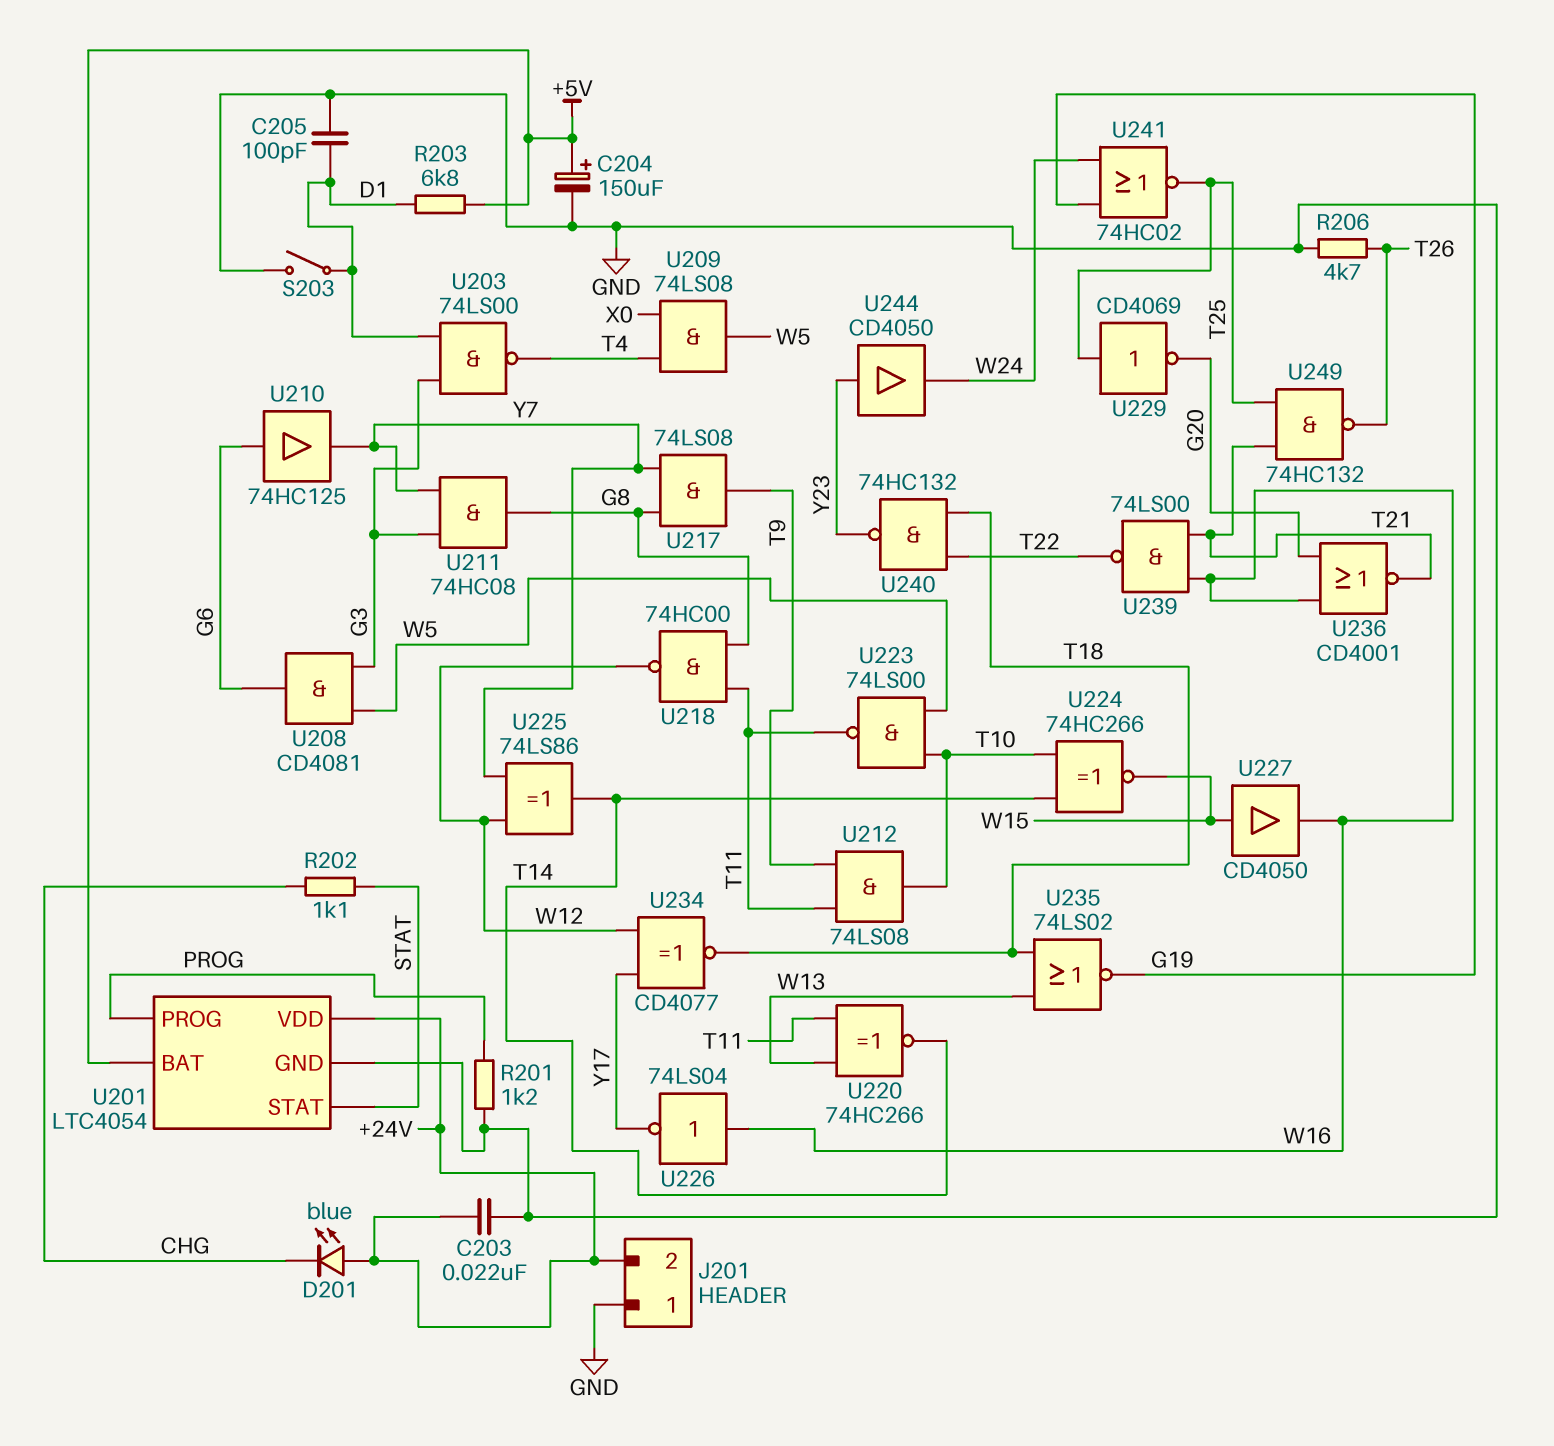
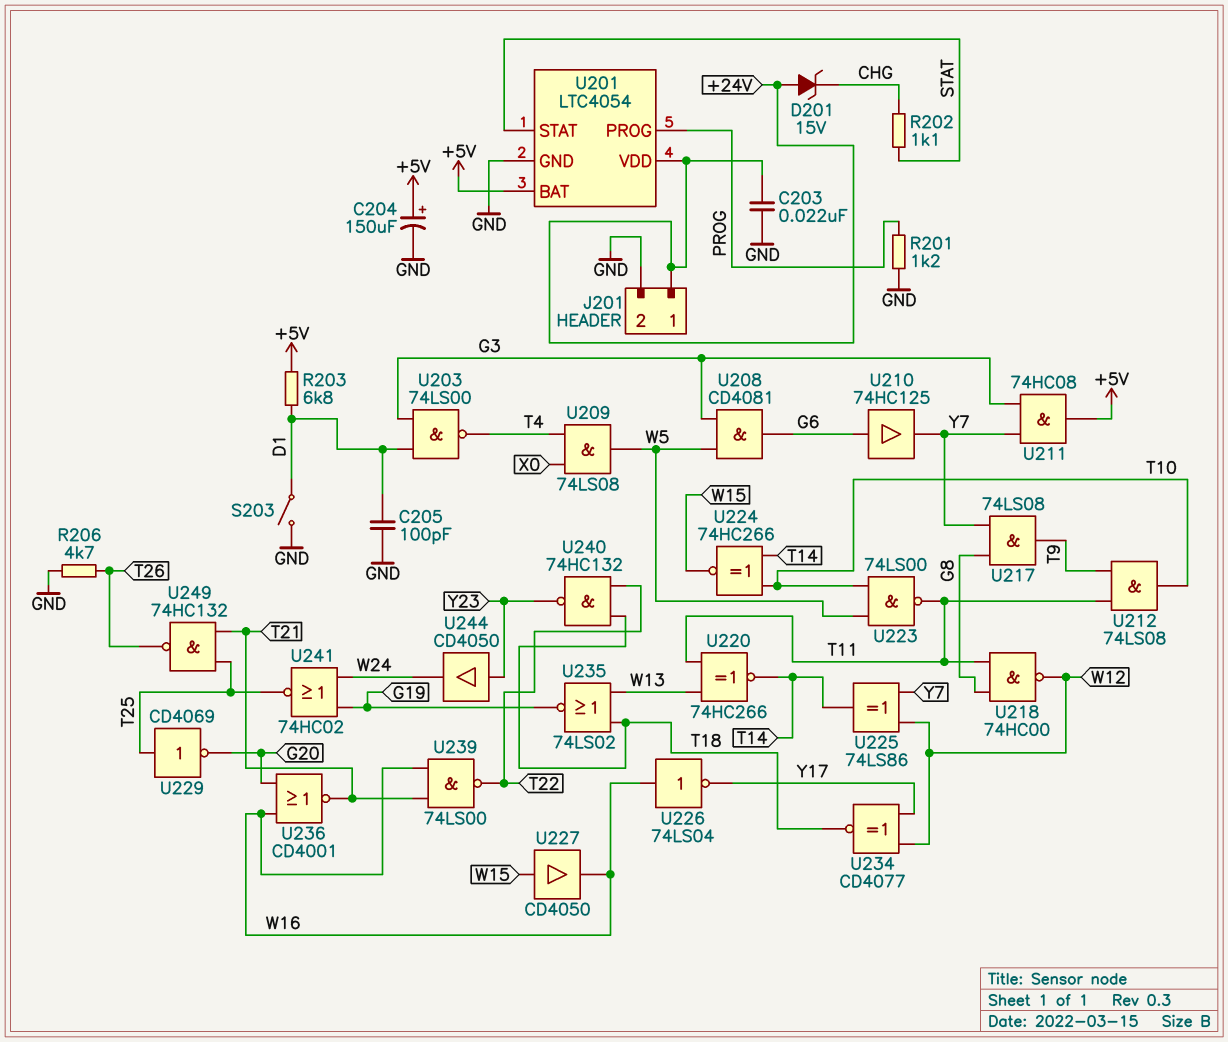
D201: LED blue (A +24V, K CHG) -> zener 15V (A +24V, K CHG)
J201 pin 1: GND -> +24V
J201 pin 2: +24V -> GND
U211: AND 74HC08 (in G3, in Y7, out G8) -> AND 74HC08 (in G3, in Y7, out +5V)

